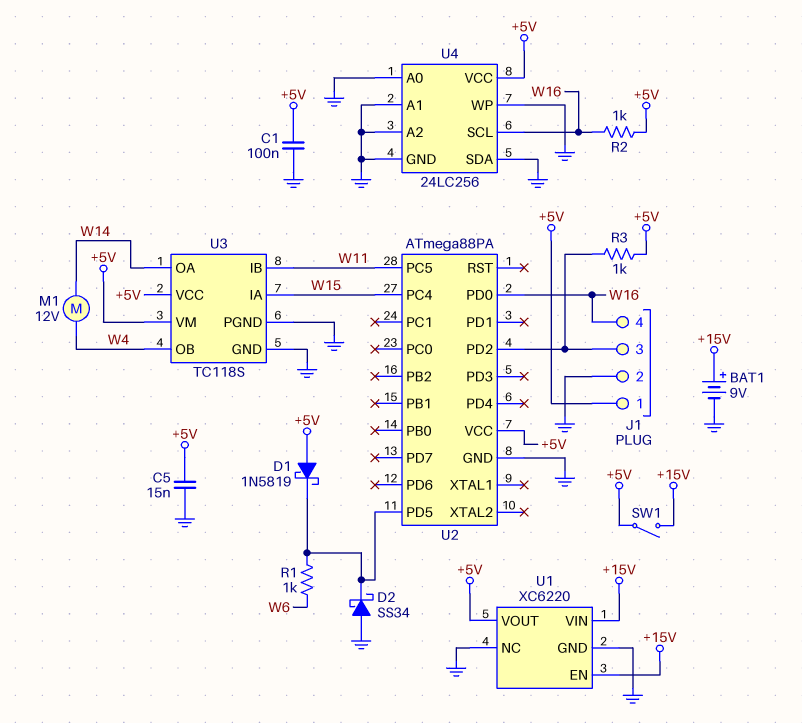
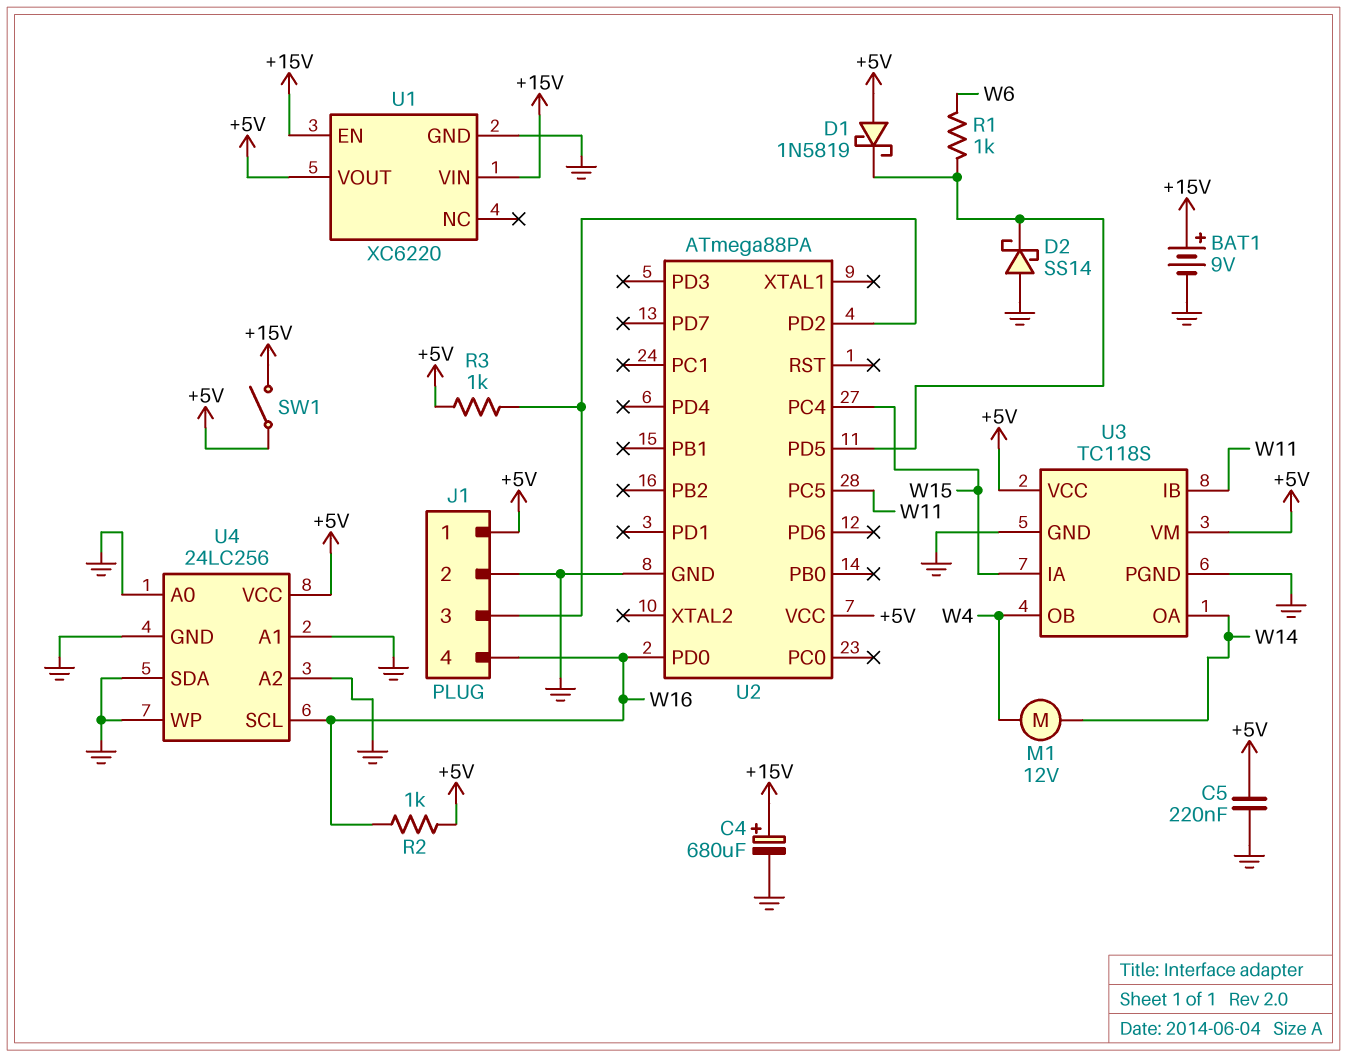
C1: 100nF (+5V, GND) -> none
C4: none -> 680uF (plus +15V, minus GND)
C5: 15nF (+5V, GND) -> 220nF (+5V, GND)
D2: schottky SS34 (A GND, K U2/PD5) -> schottky SS14 (A GND, K U2/PD5)
U1 pin NC: GND -> none

